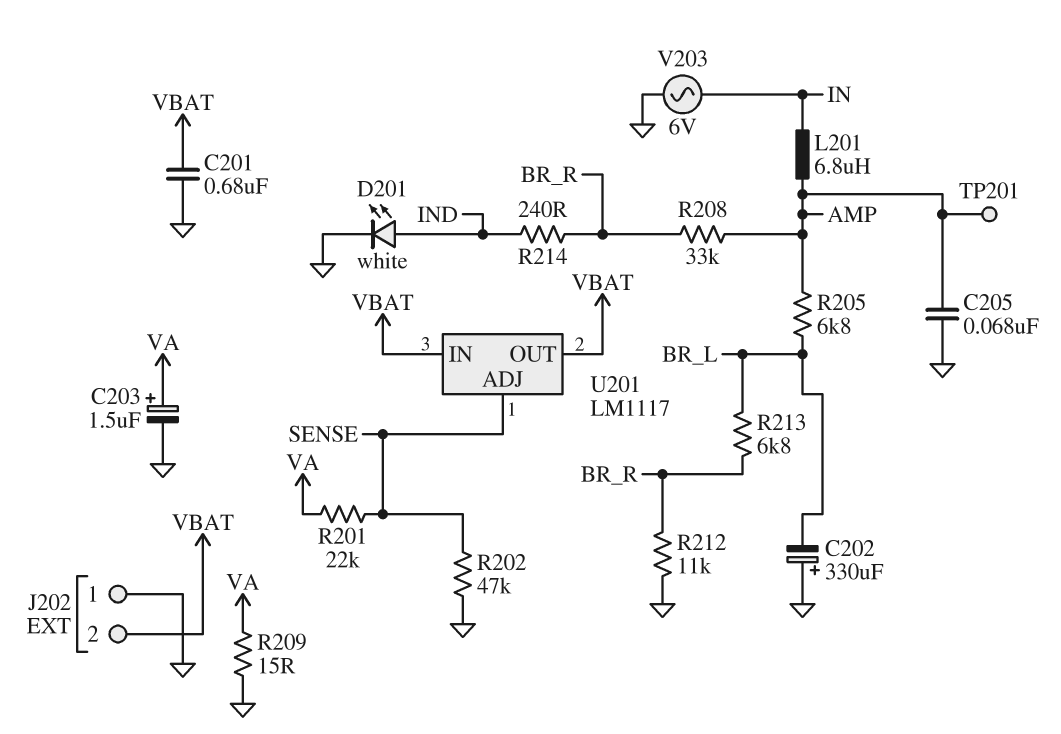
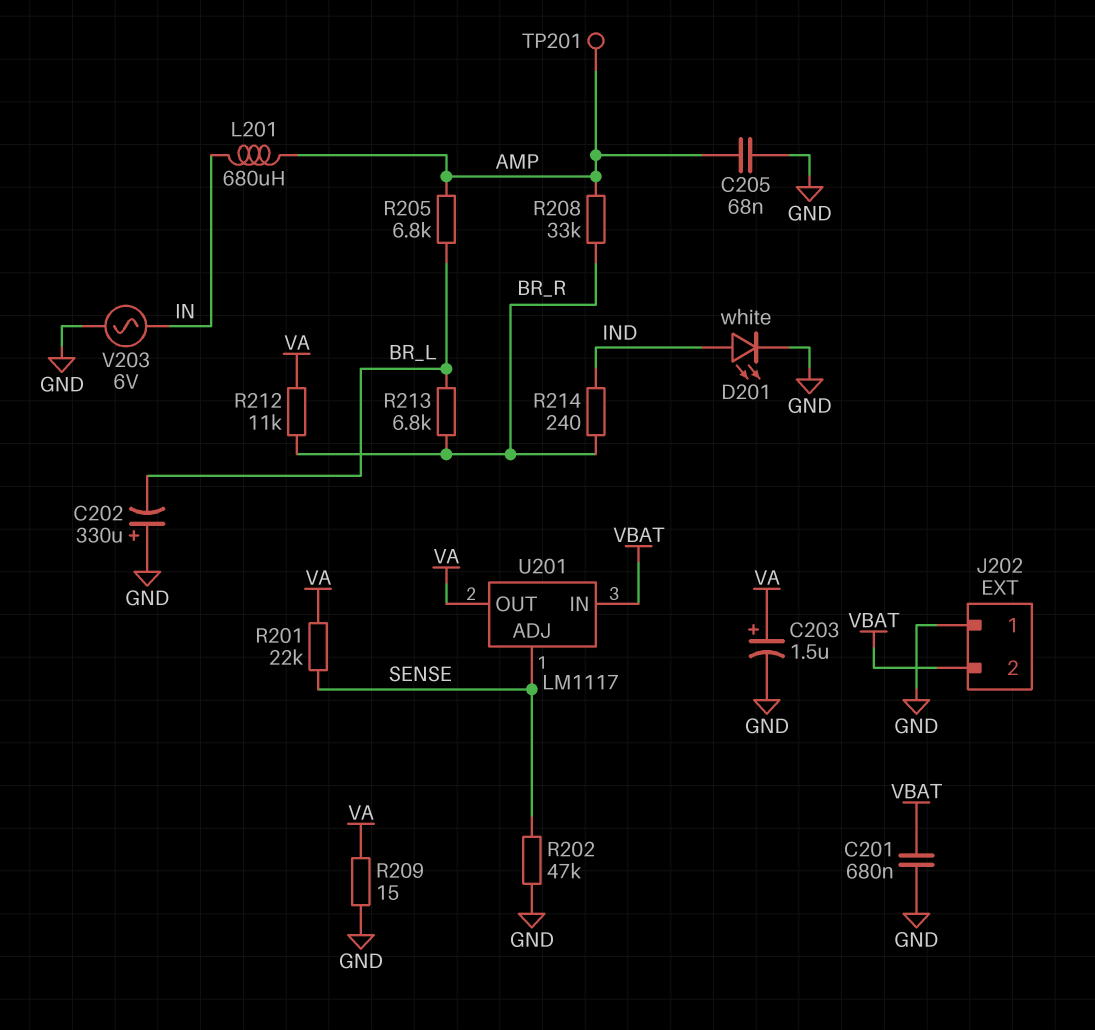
L201: 6.8uH (AMP, IN) -> 680uH (AMP, IN)
R212: 11k (BR_R, GND) -> 11k (BR_R, VA)
U201 pin OUT: VBAT -> VA

